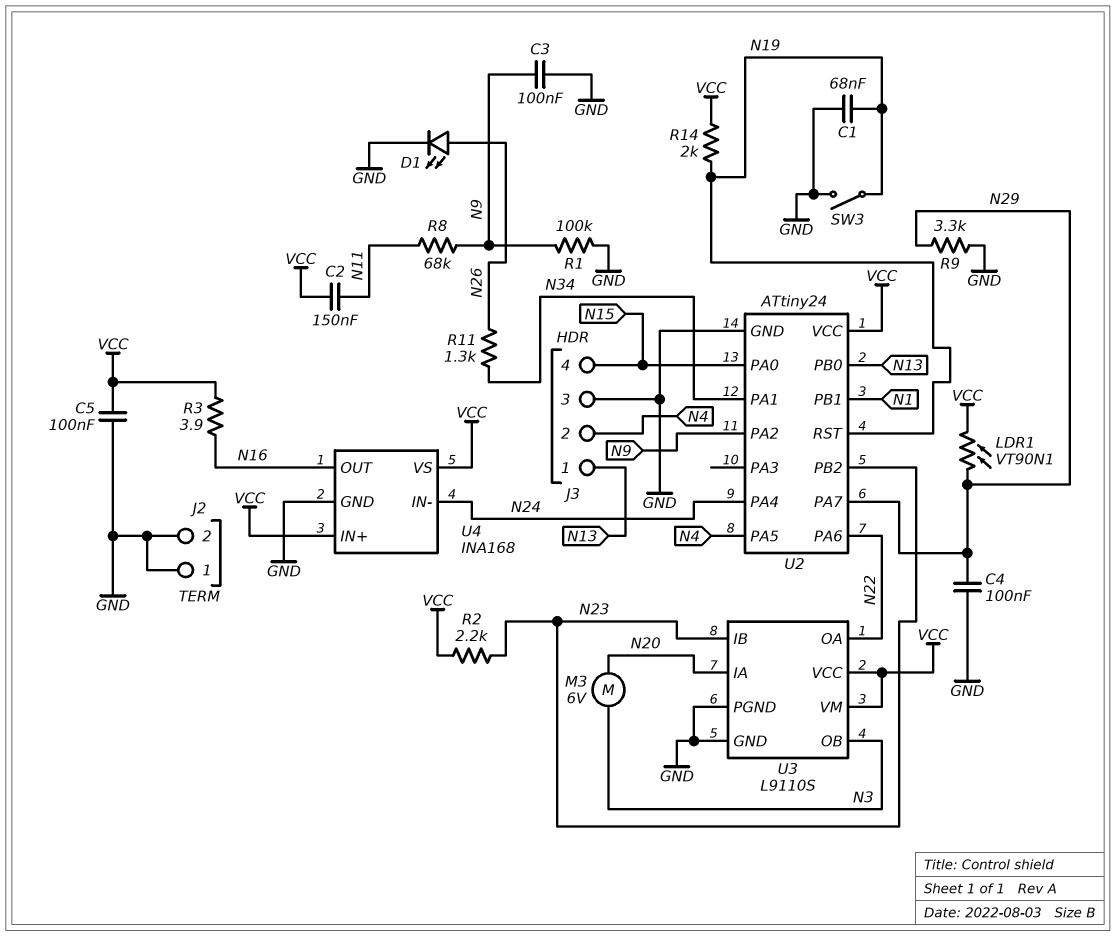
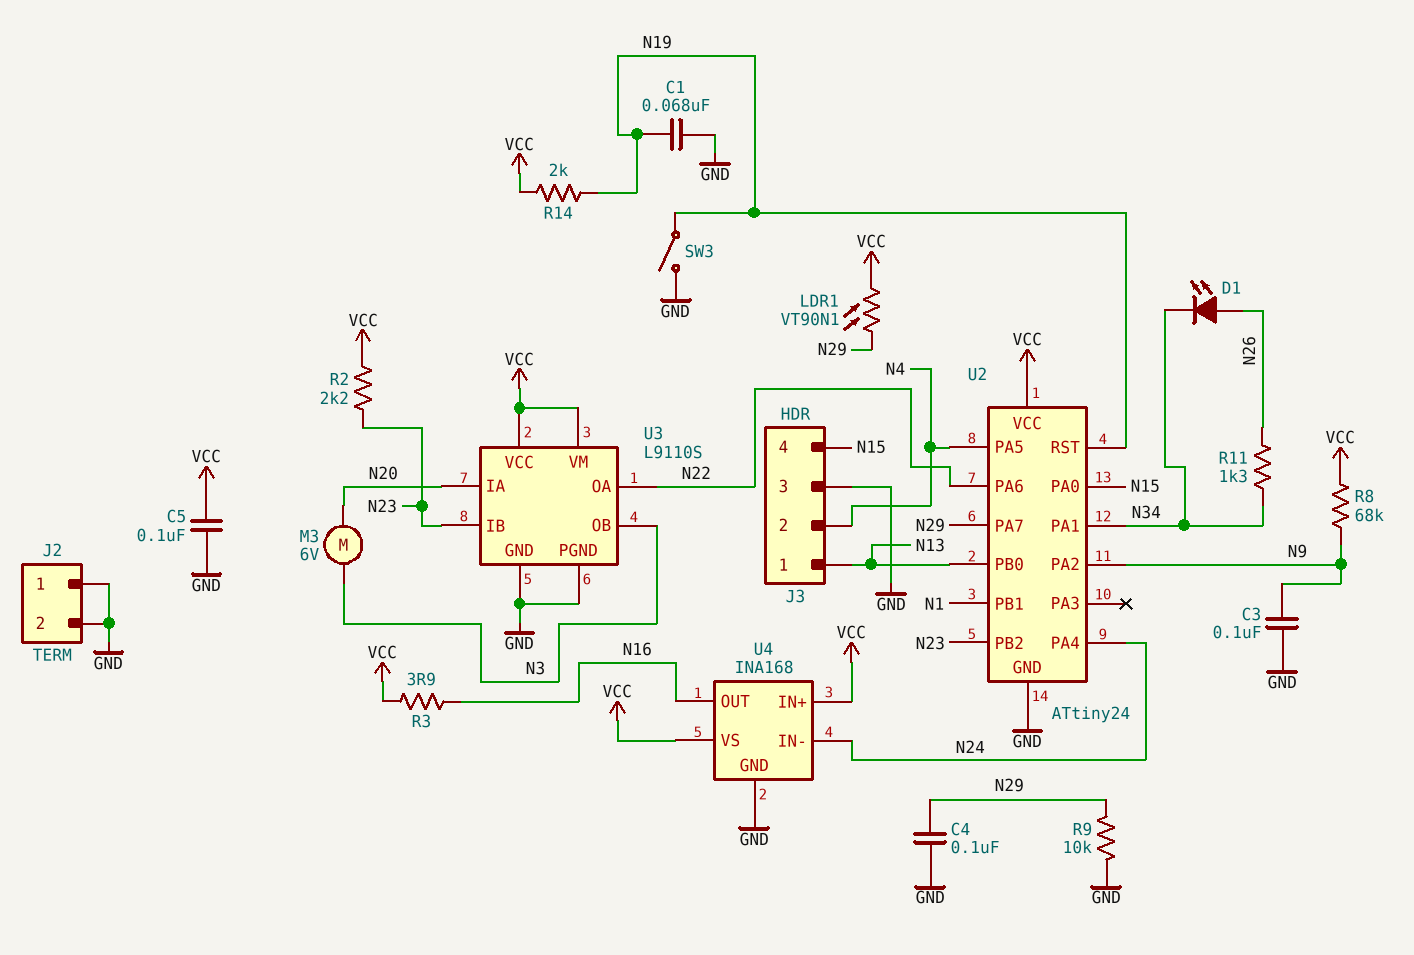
C2: 150nF (N11, VCC) -> none
D1: LED (A N26, K GND) -> LED (A N26, K N34)
R1: 100k (GND, N9) -> none
R8: 68k (N9, N11) -> 68k (N9, VCC)
R9: 3.3k (GND, N29) -> 10k (GND, N29)

